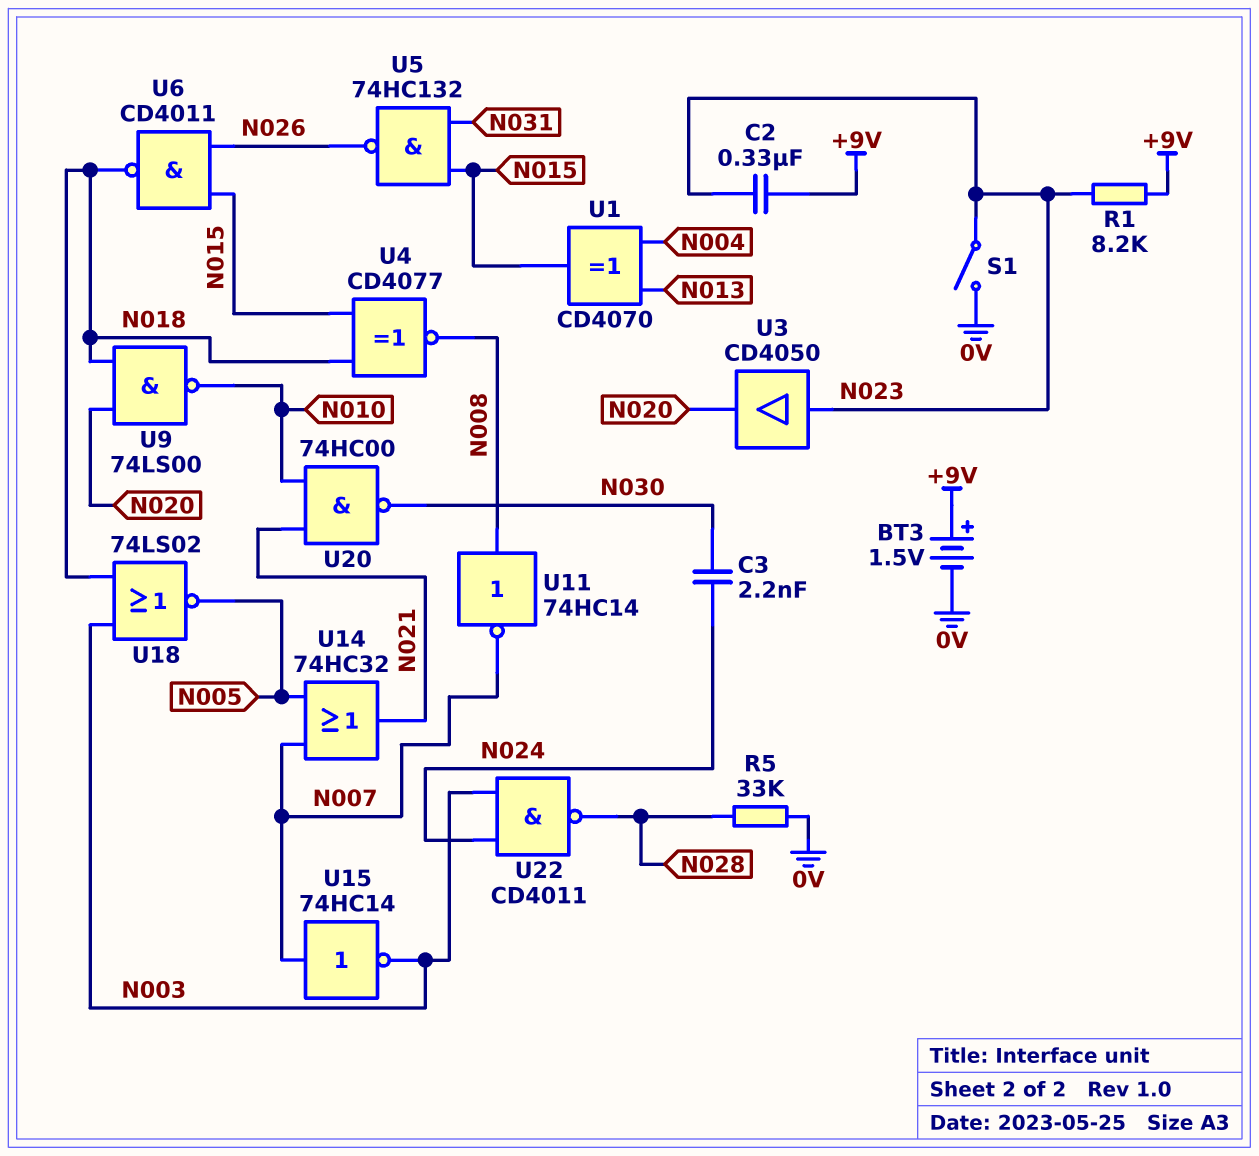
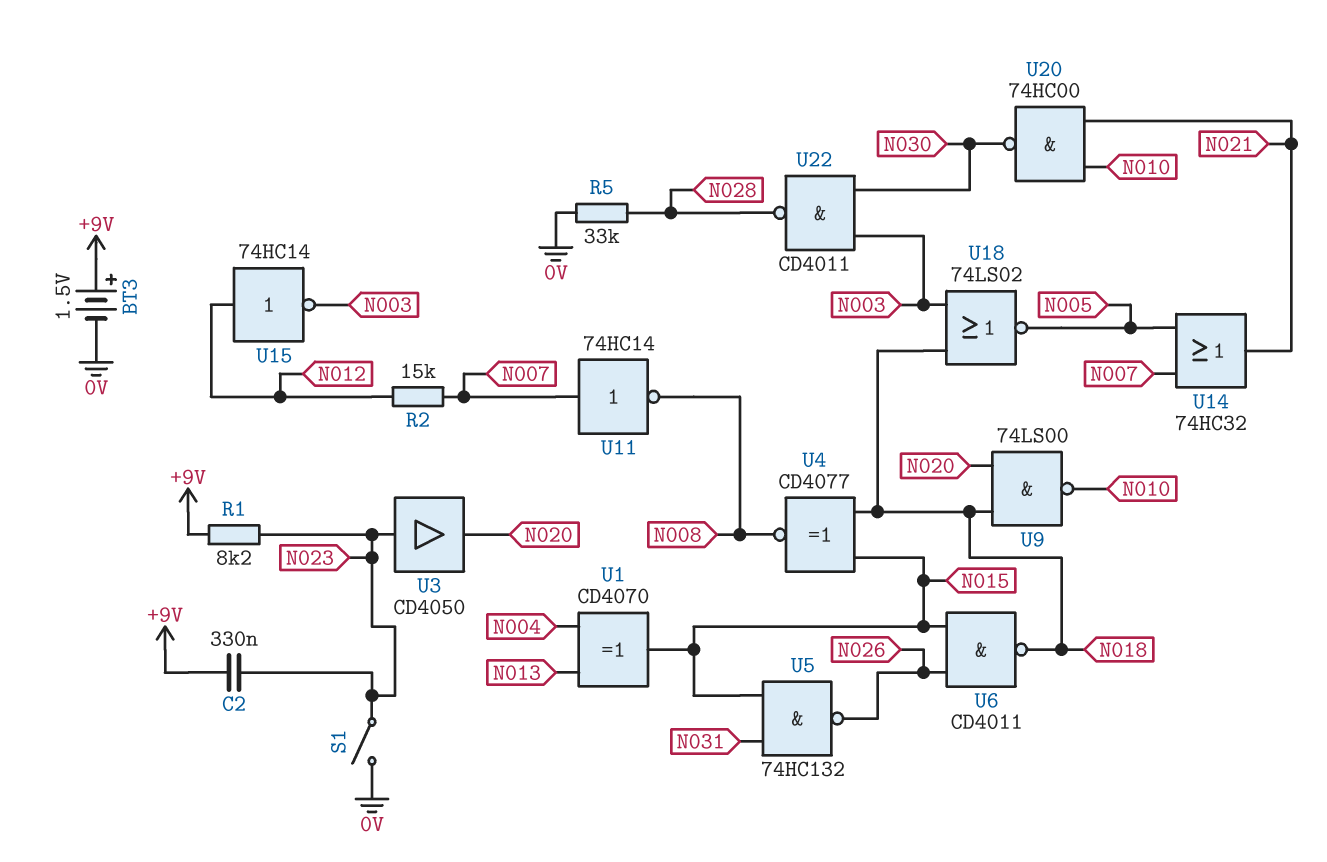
C3: 2.2nF (N024, N030) -> none
R2: none -> 15k (N007, N012)
U11: NOT 74HC14 (in N008, out N007) -> NOT 74HC14 (in N007, out N008)
U15: NOT 74HC14 (in N007, out N003) -> NOT 74HC14 (in N012, out N003)
U22: NAND CD4011 (in N003, in N024, out N028) -> NAND CD4011 (in N003, in N030, out N028)

